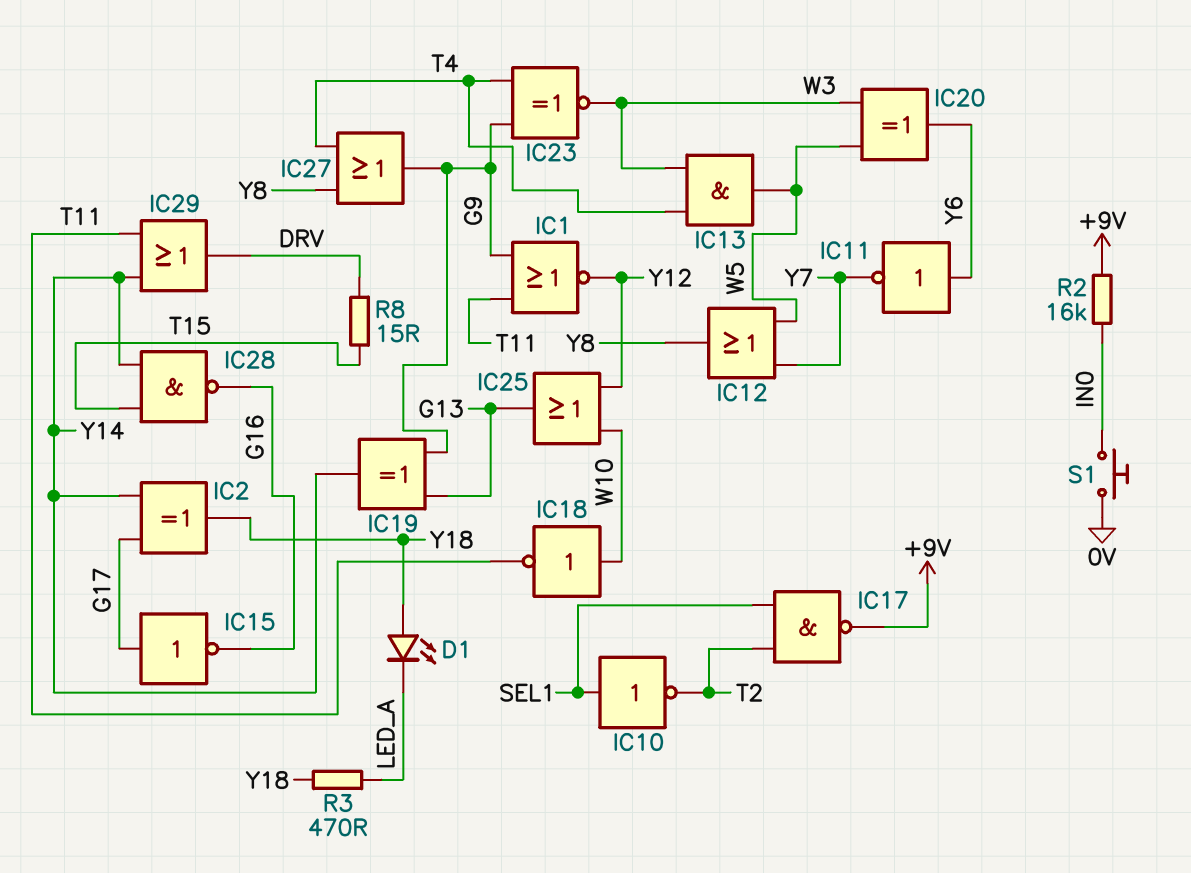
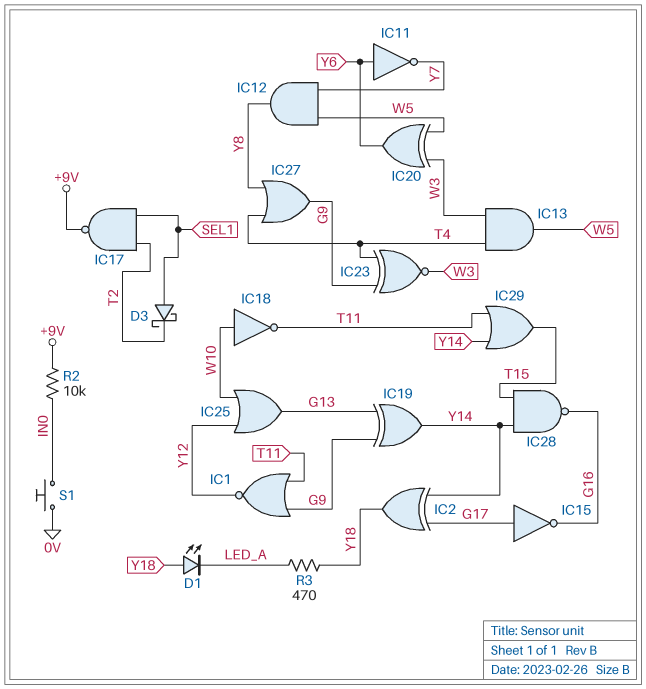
D3: none -> schottky (A SEL1, K T2)
IC10: NOT (in SEL1, out T2) -> none
IC12: OR (in W5, in Y7, out Y8) -> AND (in W5, in Y7, out Y8)
IC29: OR (in T11, in Y14, out DRV) -> OR (in T11, in Y14, out T15)
R2: 16k (+9V, IN0) -> 10k (+9V, IN0)
R8: 15 (DRV, T15) -> none

